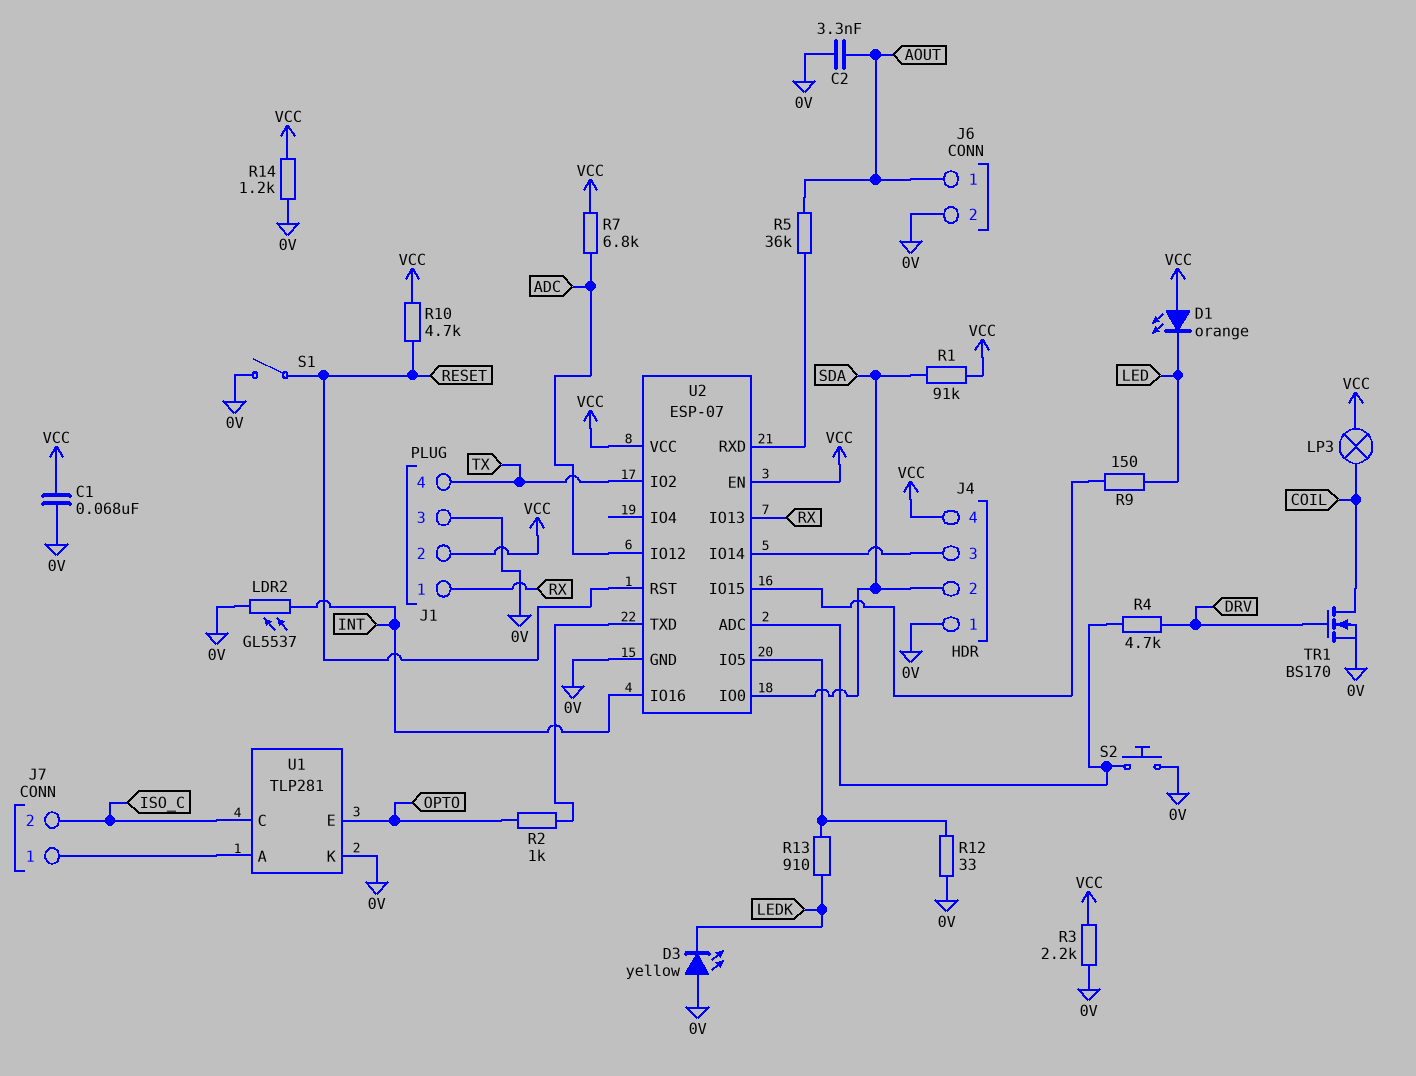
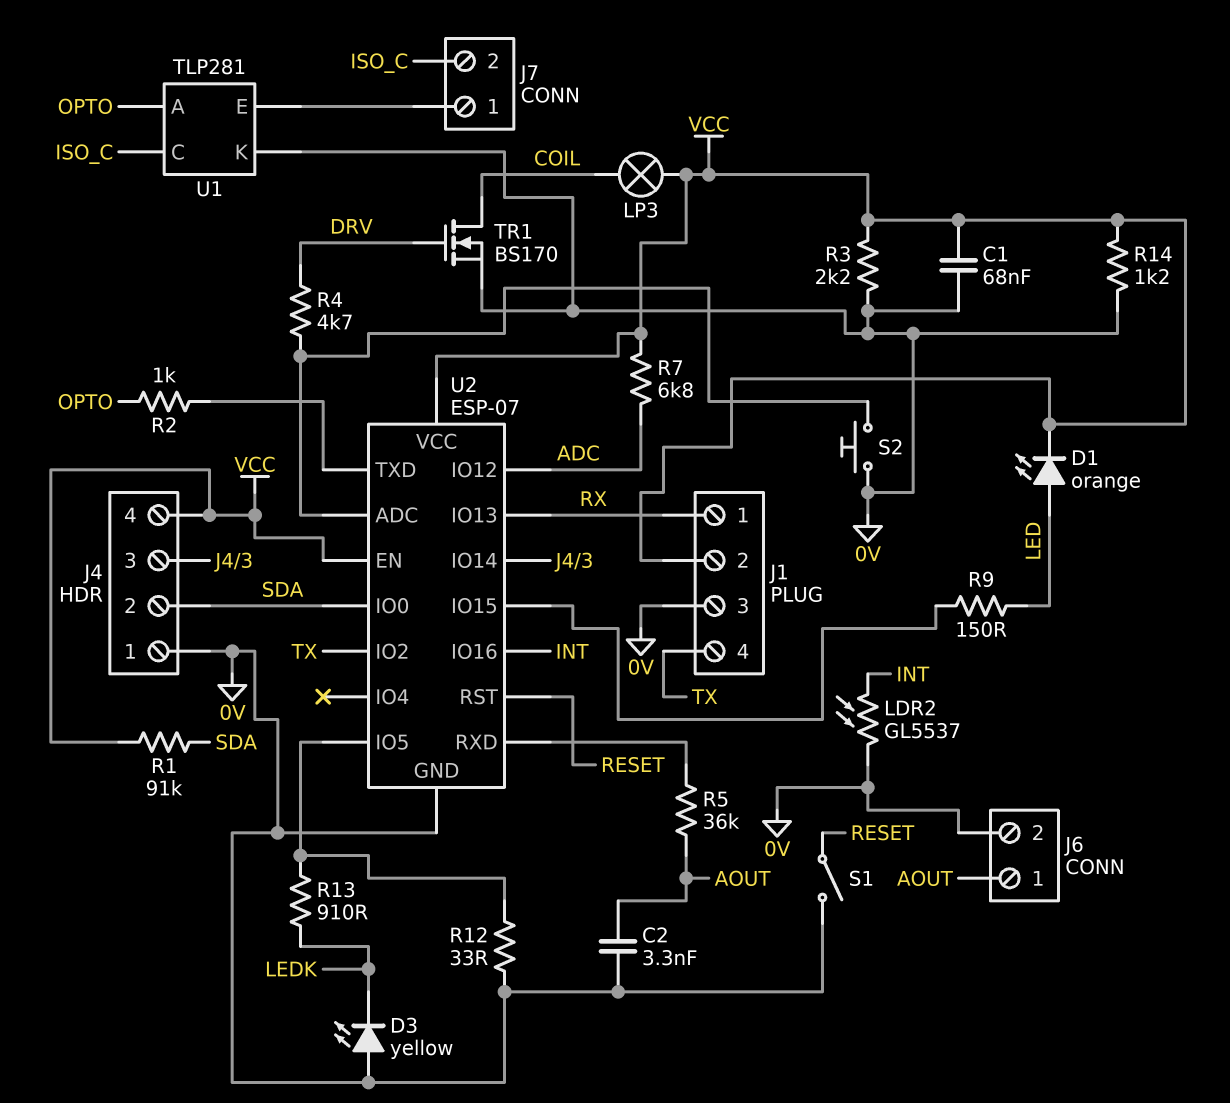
D1: LED orange (A VCC, K LED) -> LED orange (A LED, K VCC)
R10: 4.7k (RESET, VCC) -> none
U1 pin A: J7/1 -> OPTO
U1 pin E: OPTO -> J7/1

